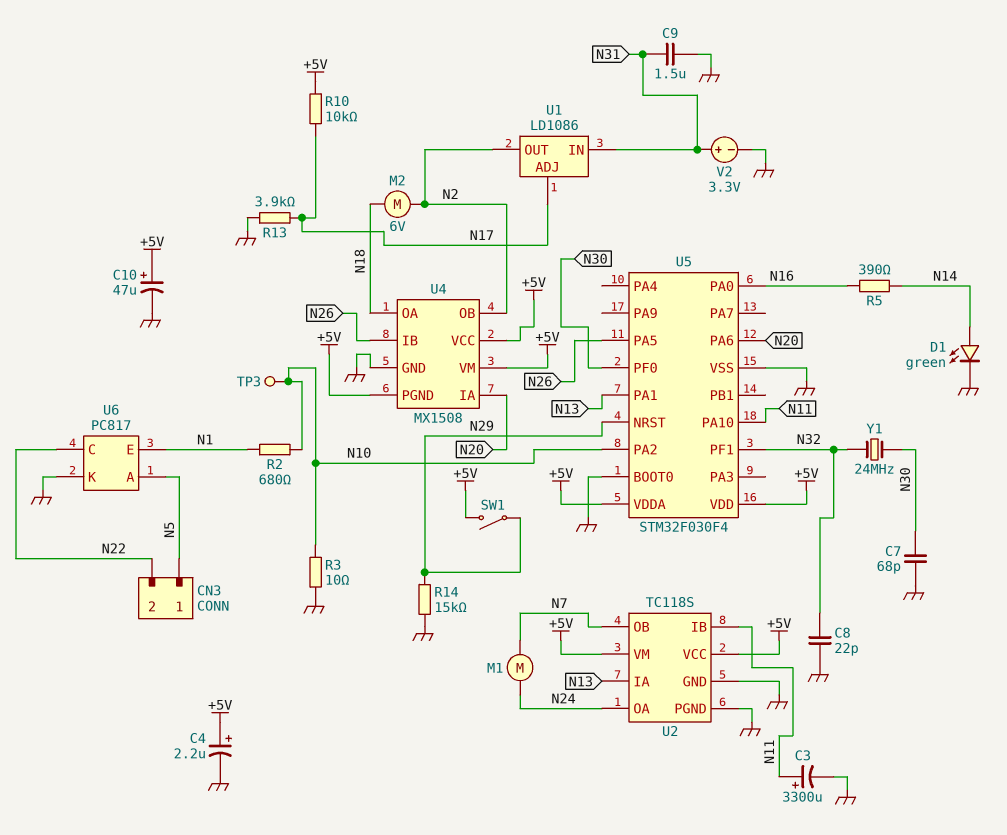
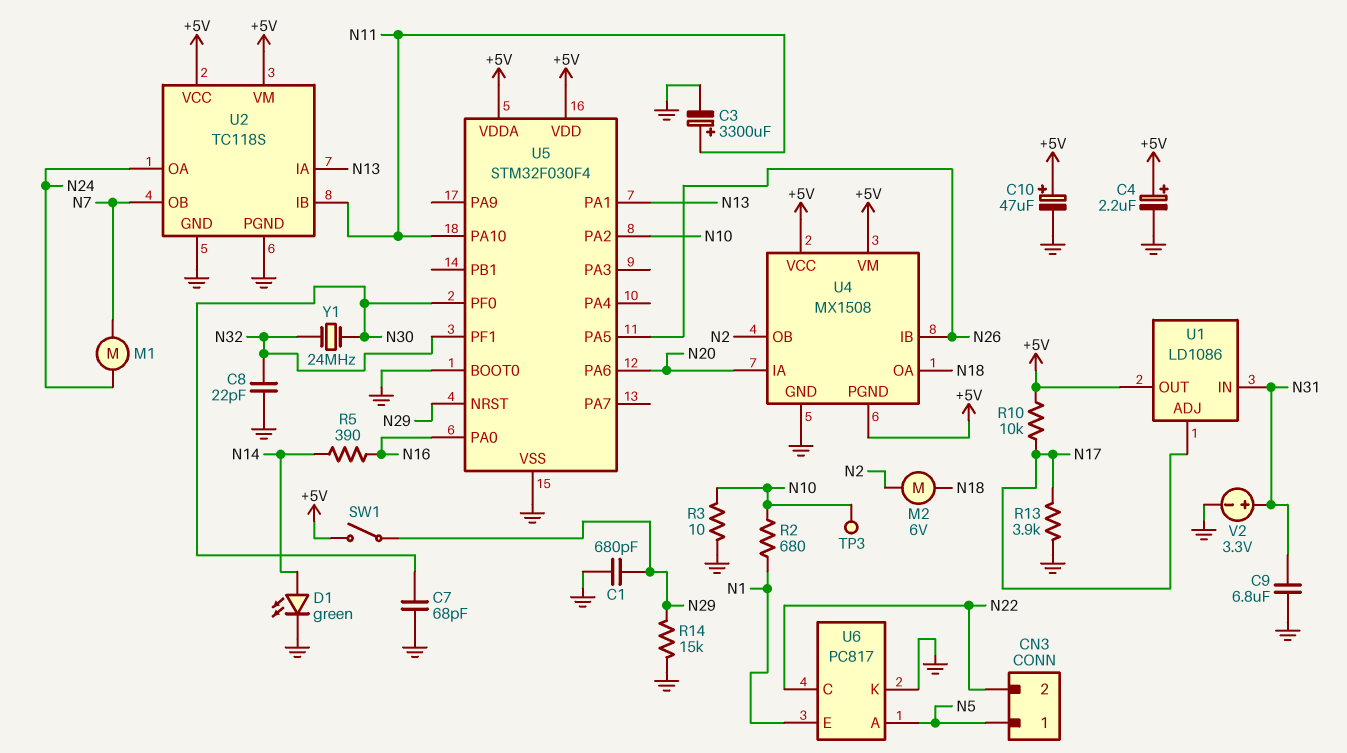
C1: none -> 680pF (GND, N29)
C9: 1.5uF (GND, N31) -> 6.8uF (GND, N31)
U1 pin OUT: N2 -> +5V

